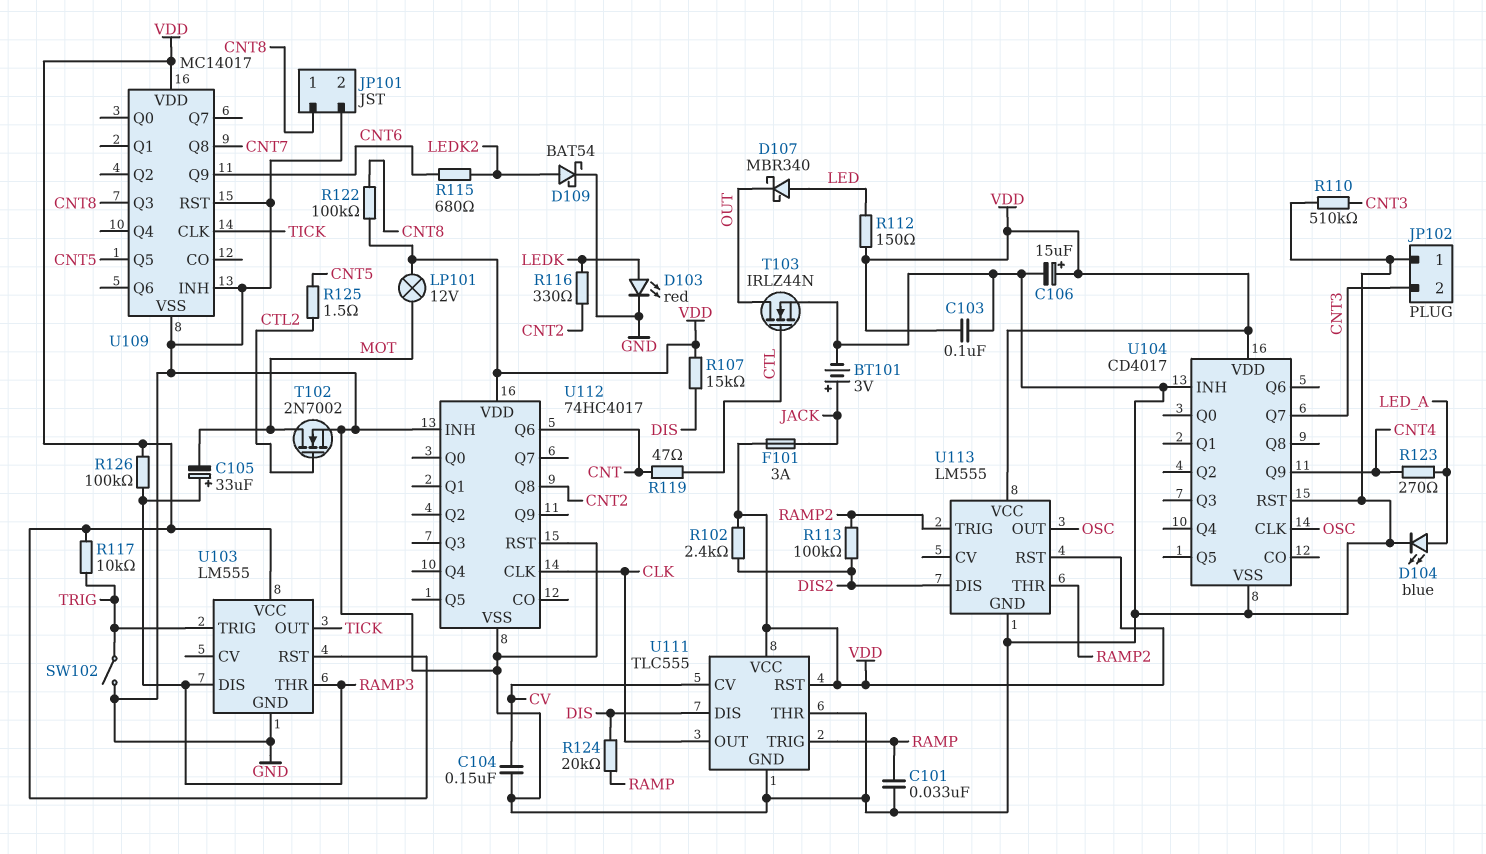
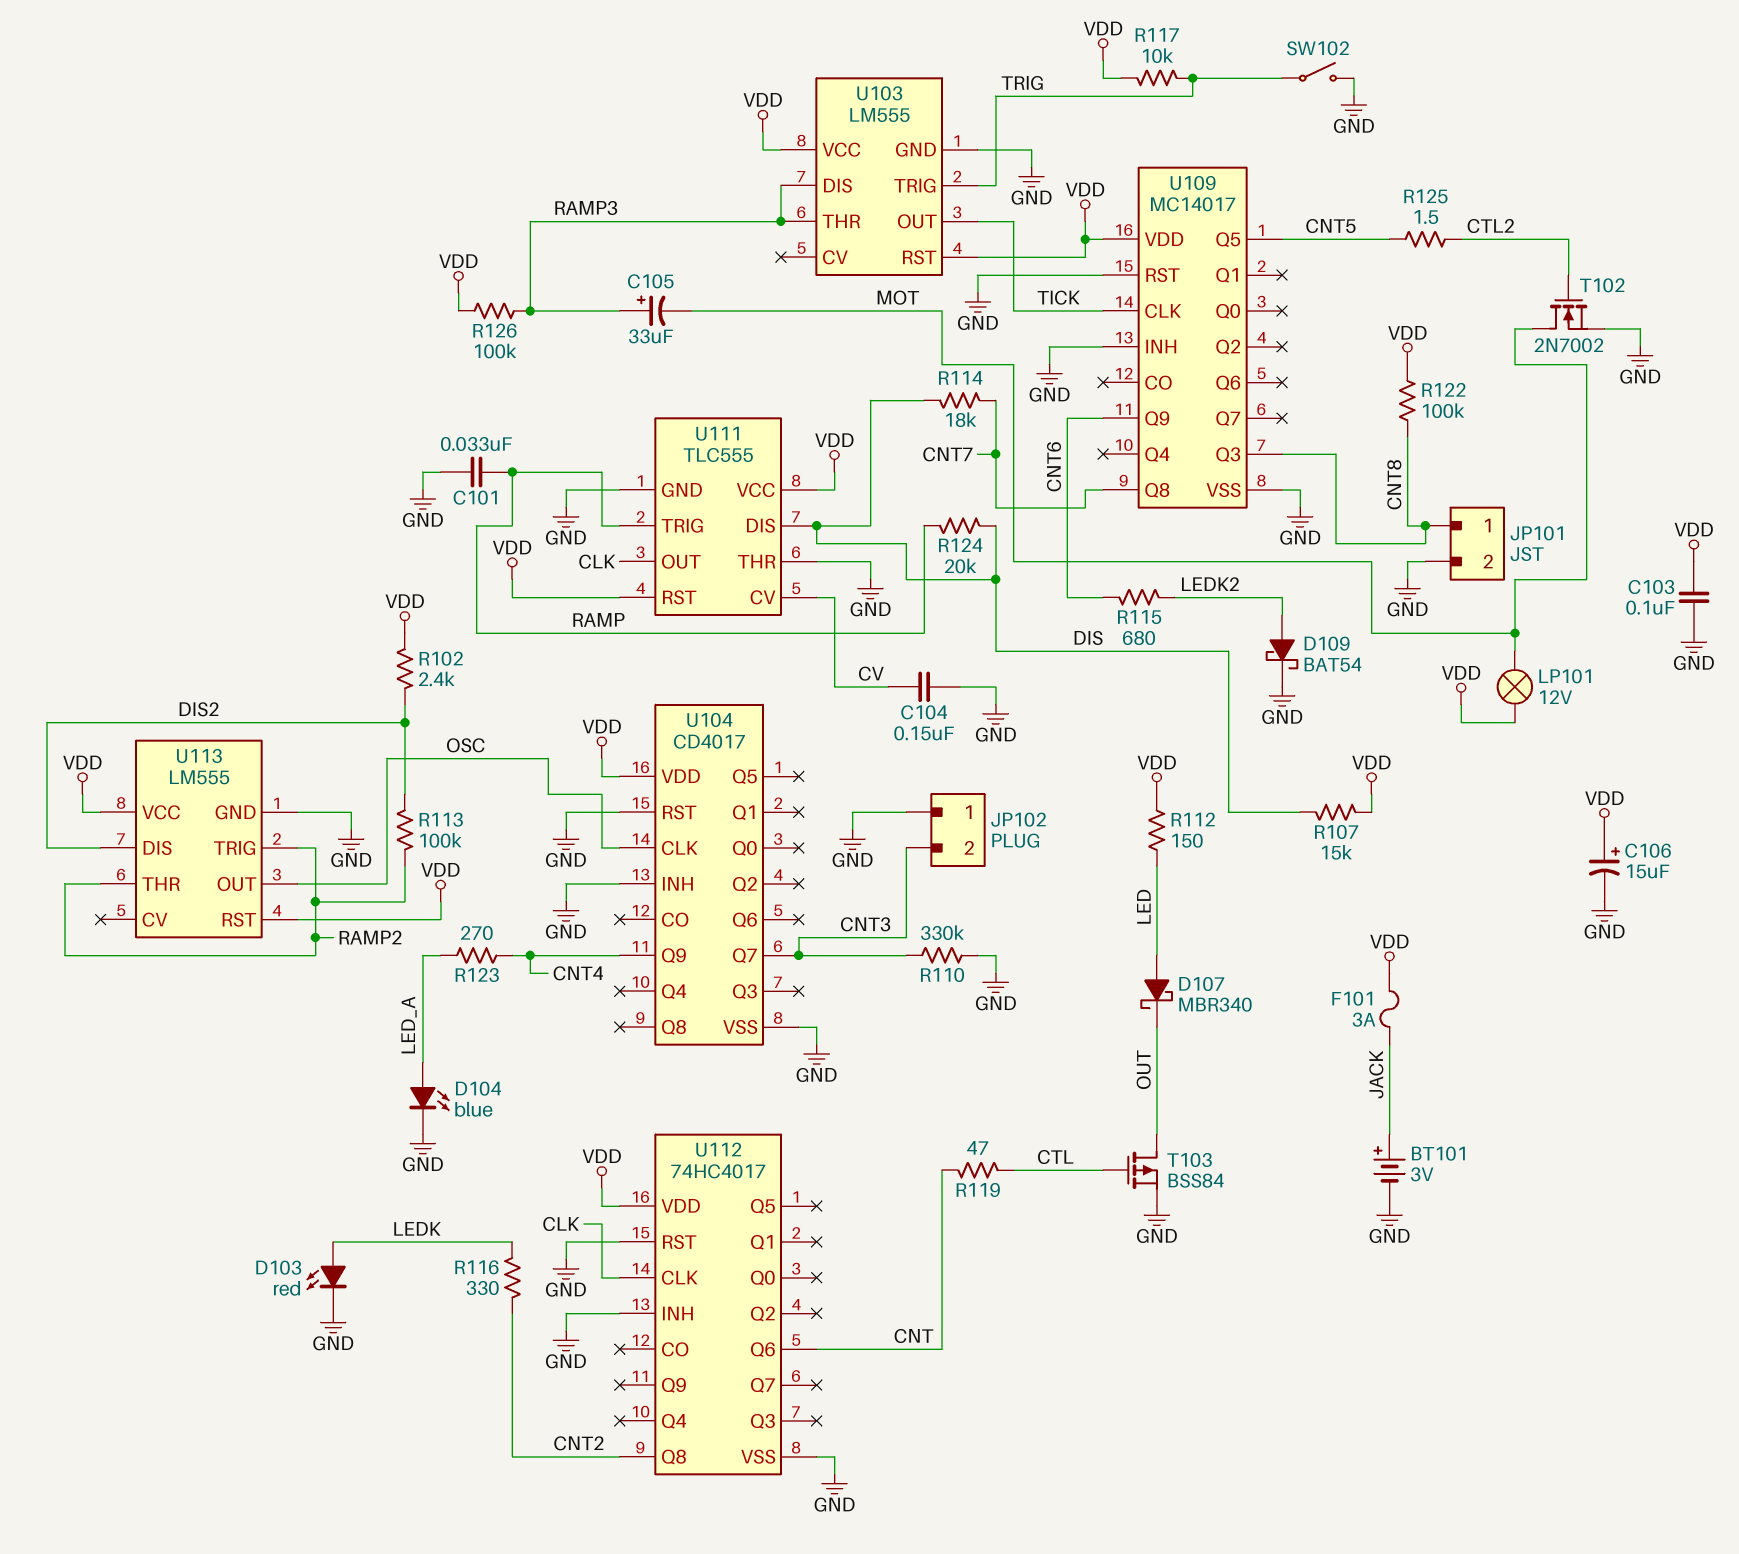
R110: 510k (CNT3, GND) -> 330k (CNT3, GND)
R114: none -> 18k (CNT7, DIS)
T103: NMOS IRLZ44N (G CTL, D OUT, S GND) -> PMOS BSS84 (G CTL, D OUT, S GND)

